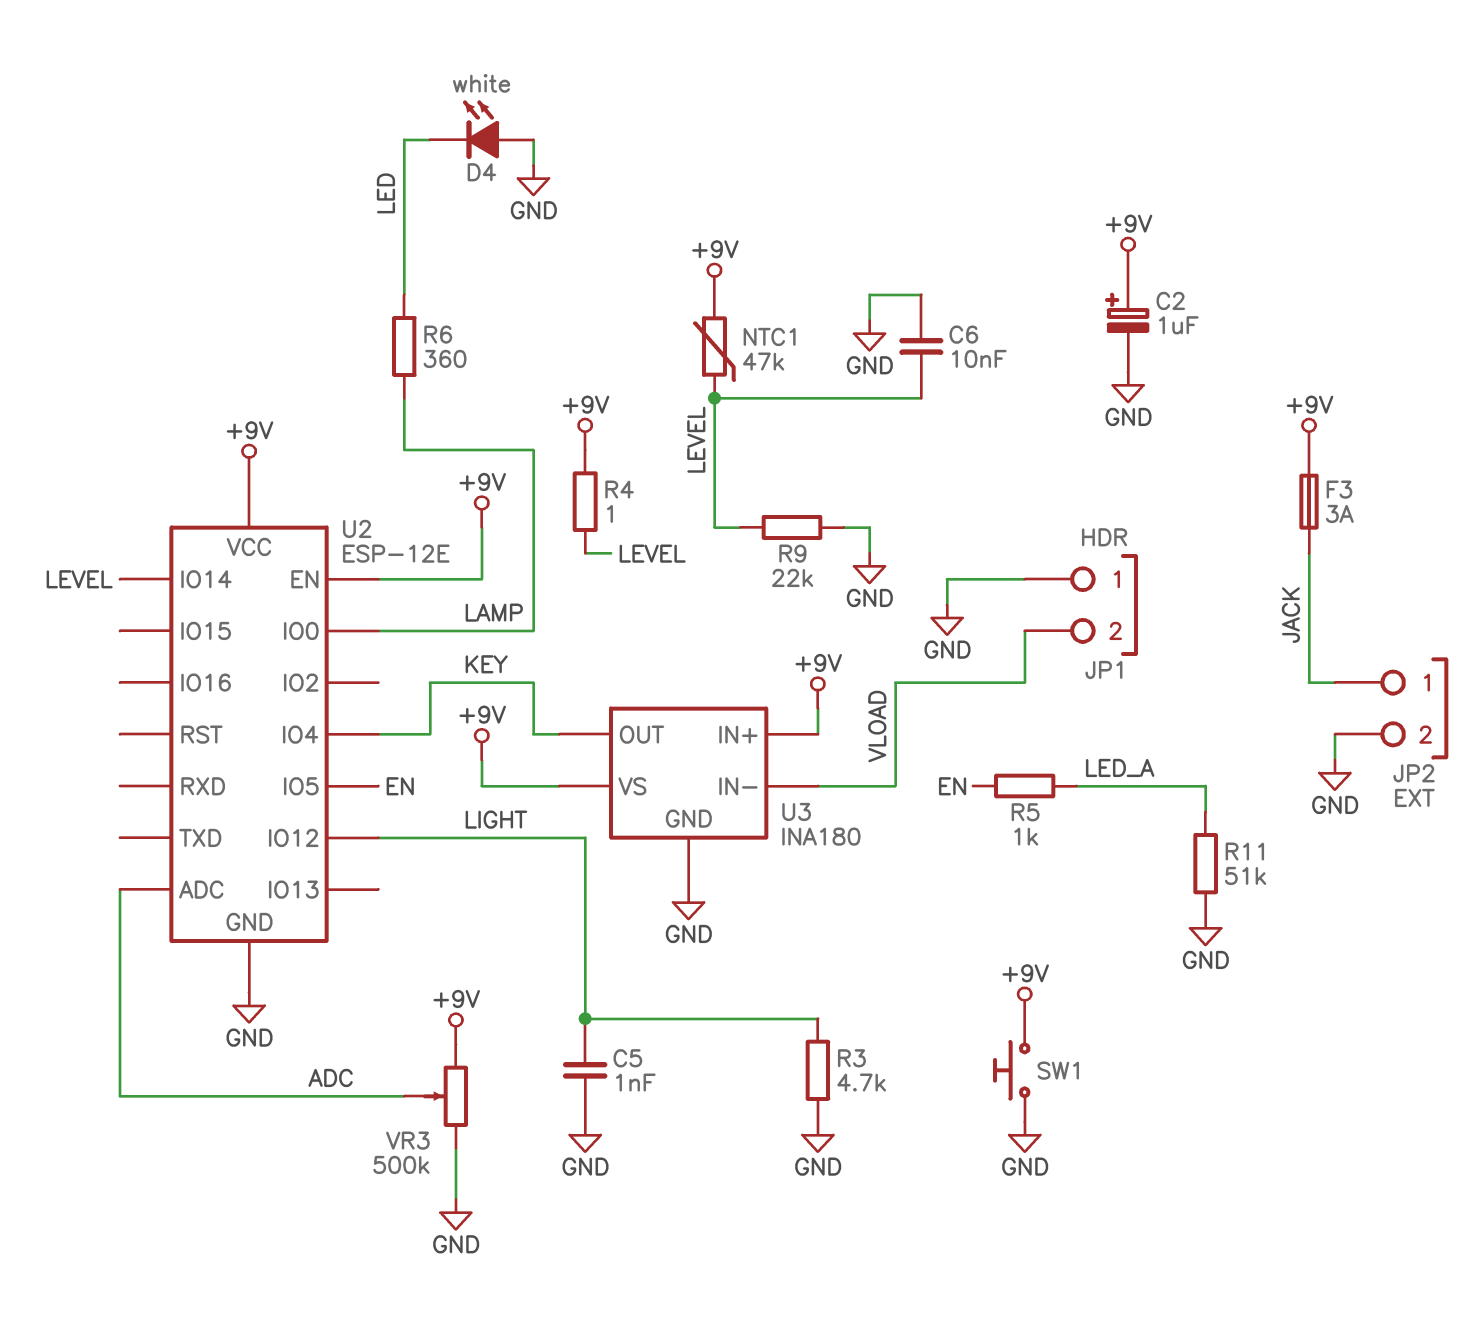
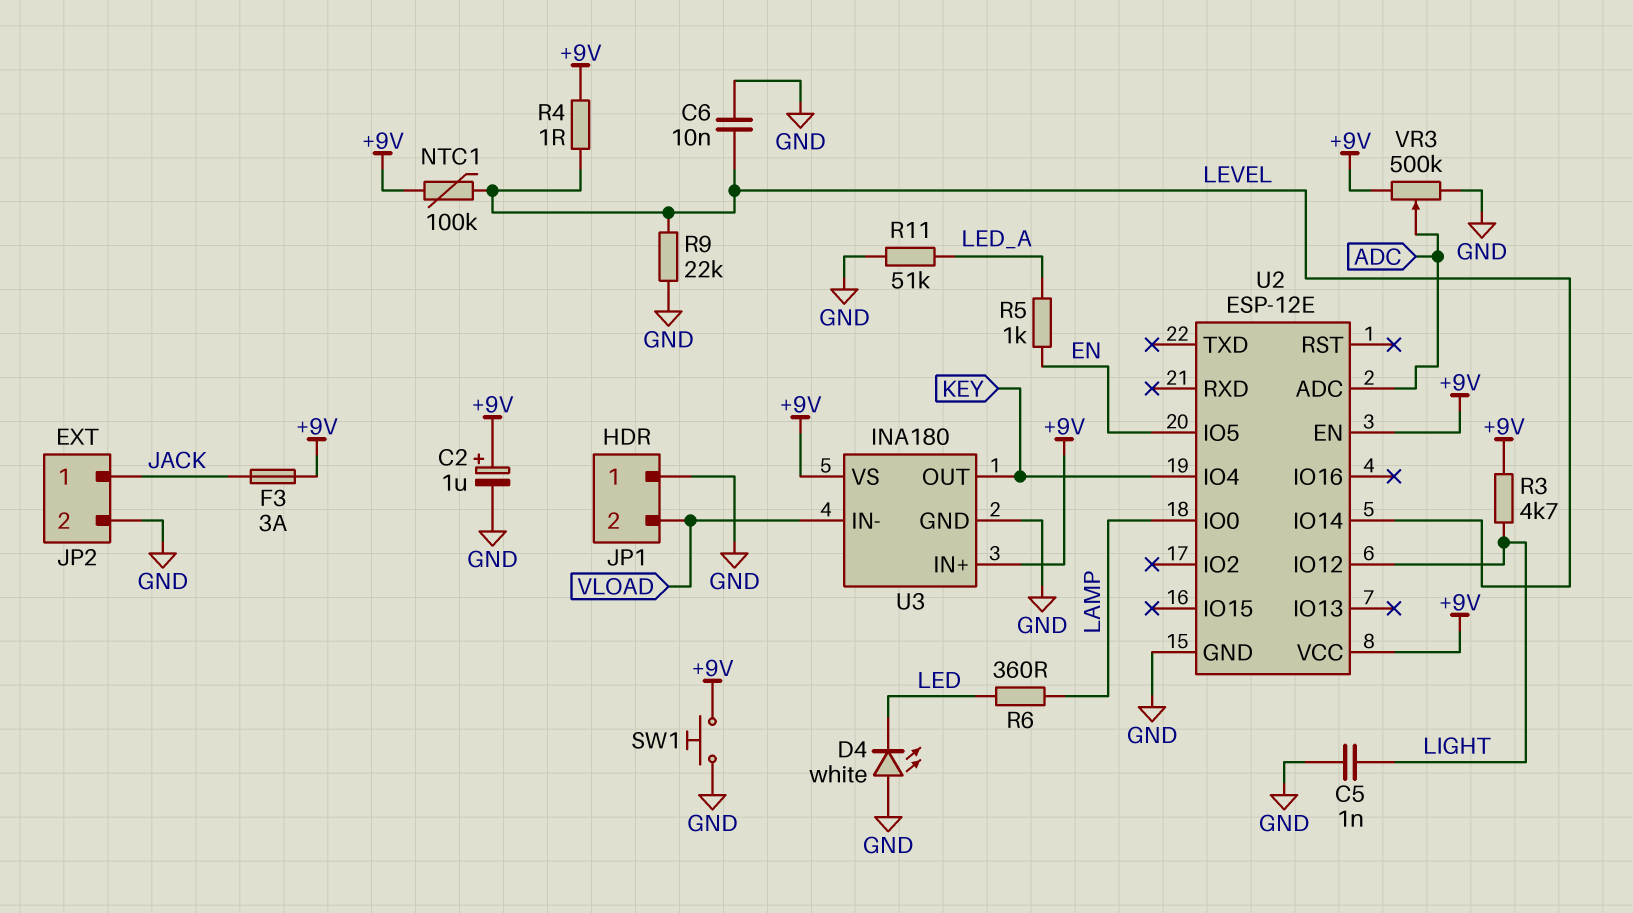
NTC1: 47k (+9V, LEVEL) -> 100k (+9V, LEVEL)
R3: 4.7k (GND, LIGHT) -> 4.7k (+9V, LIGHT)

